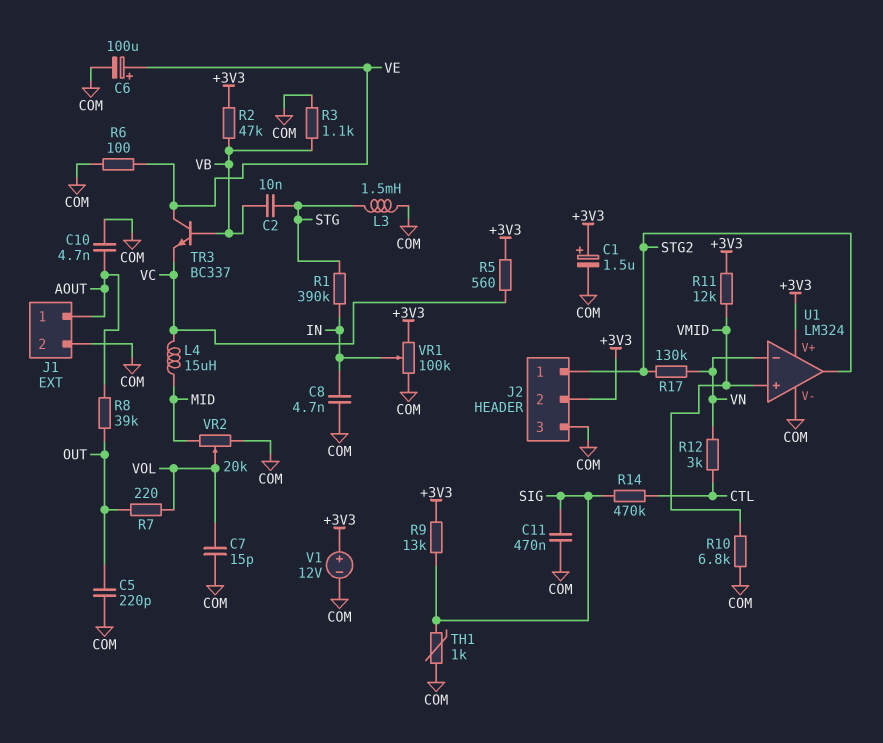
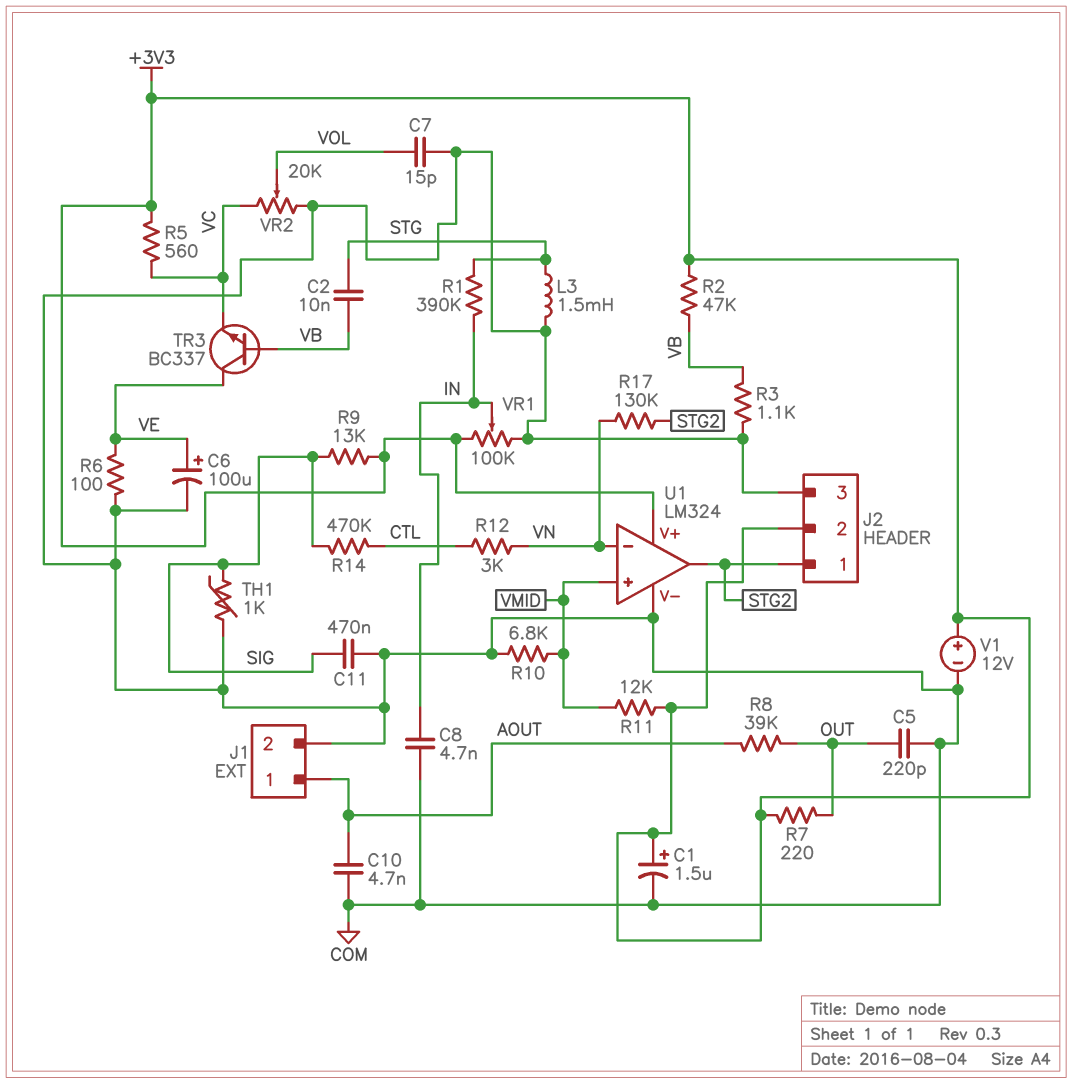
L4: 15uH (MID, VC) -> none
R7: 220 (OUT, VOL) -> 220 (+3V3, OUT)
VR2: 20k (COM, MID, wiper VOL) -> 20k (COM, VC, wiper VOL)

